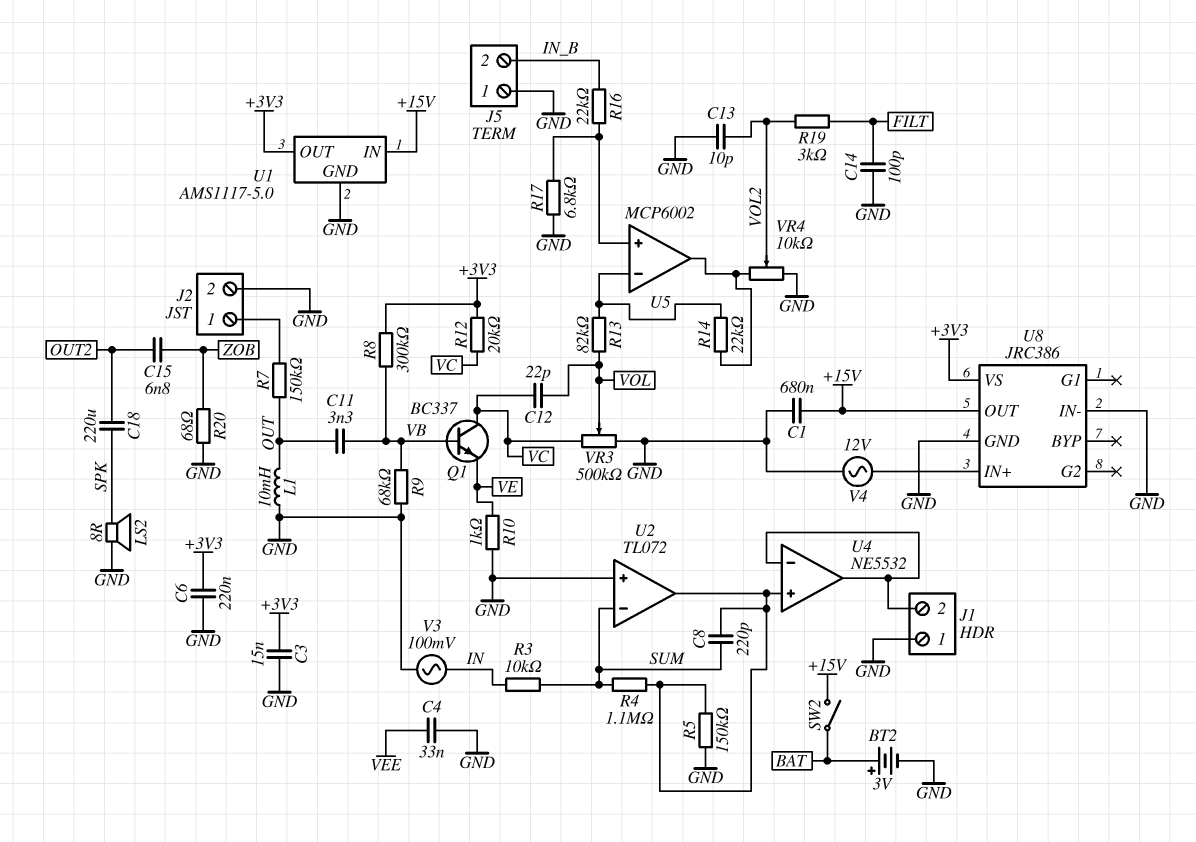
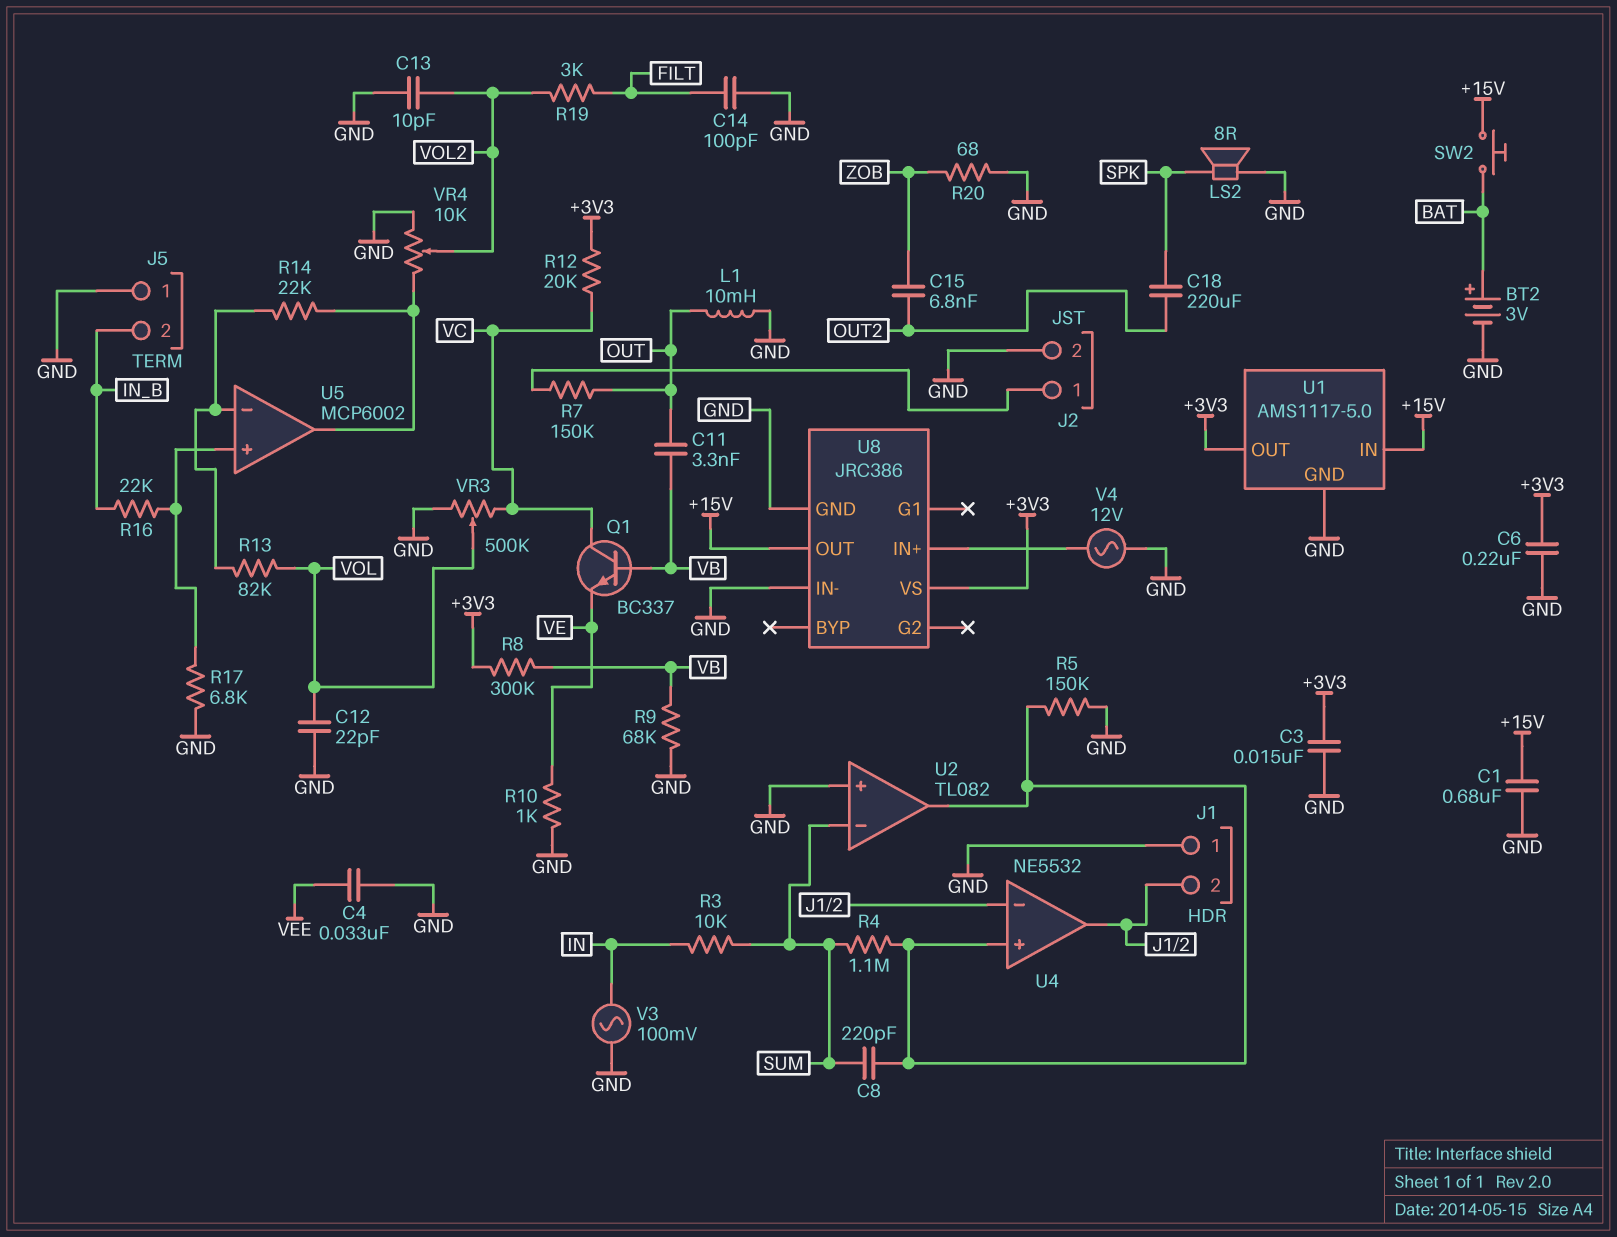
C12: 22pF (VC, VOL) -> 22pF (GND, VOL)
SW2: switch (+15V, BAT) -> button (+15V, BAT)
U2: TL072 -> TL082

